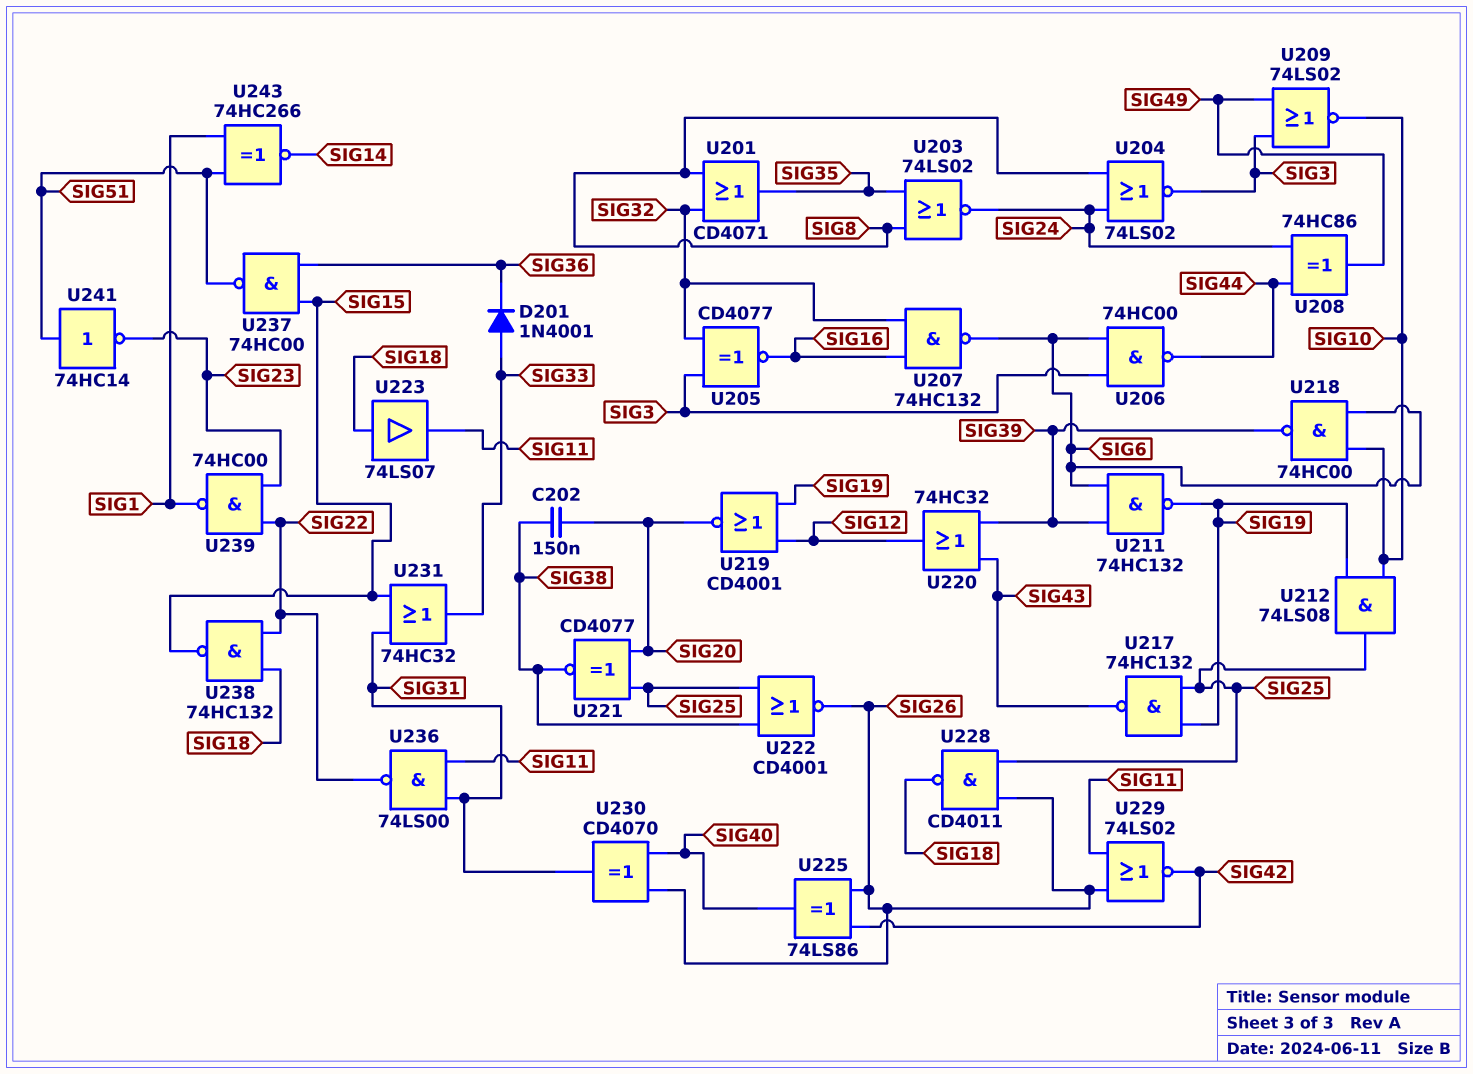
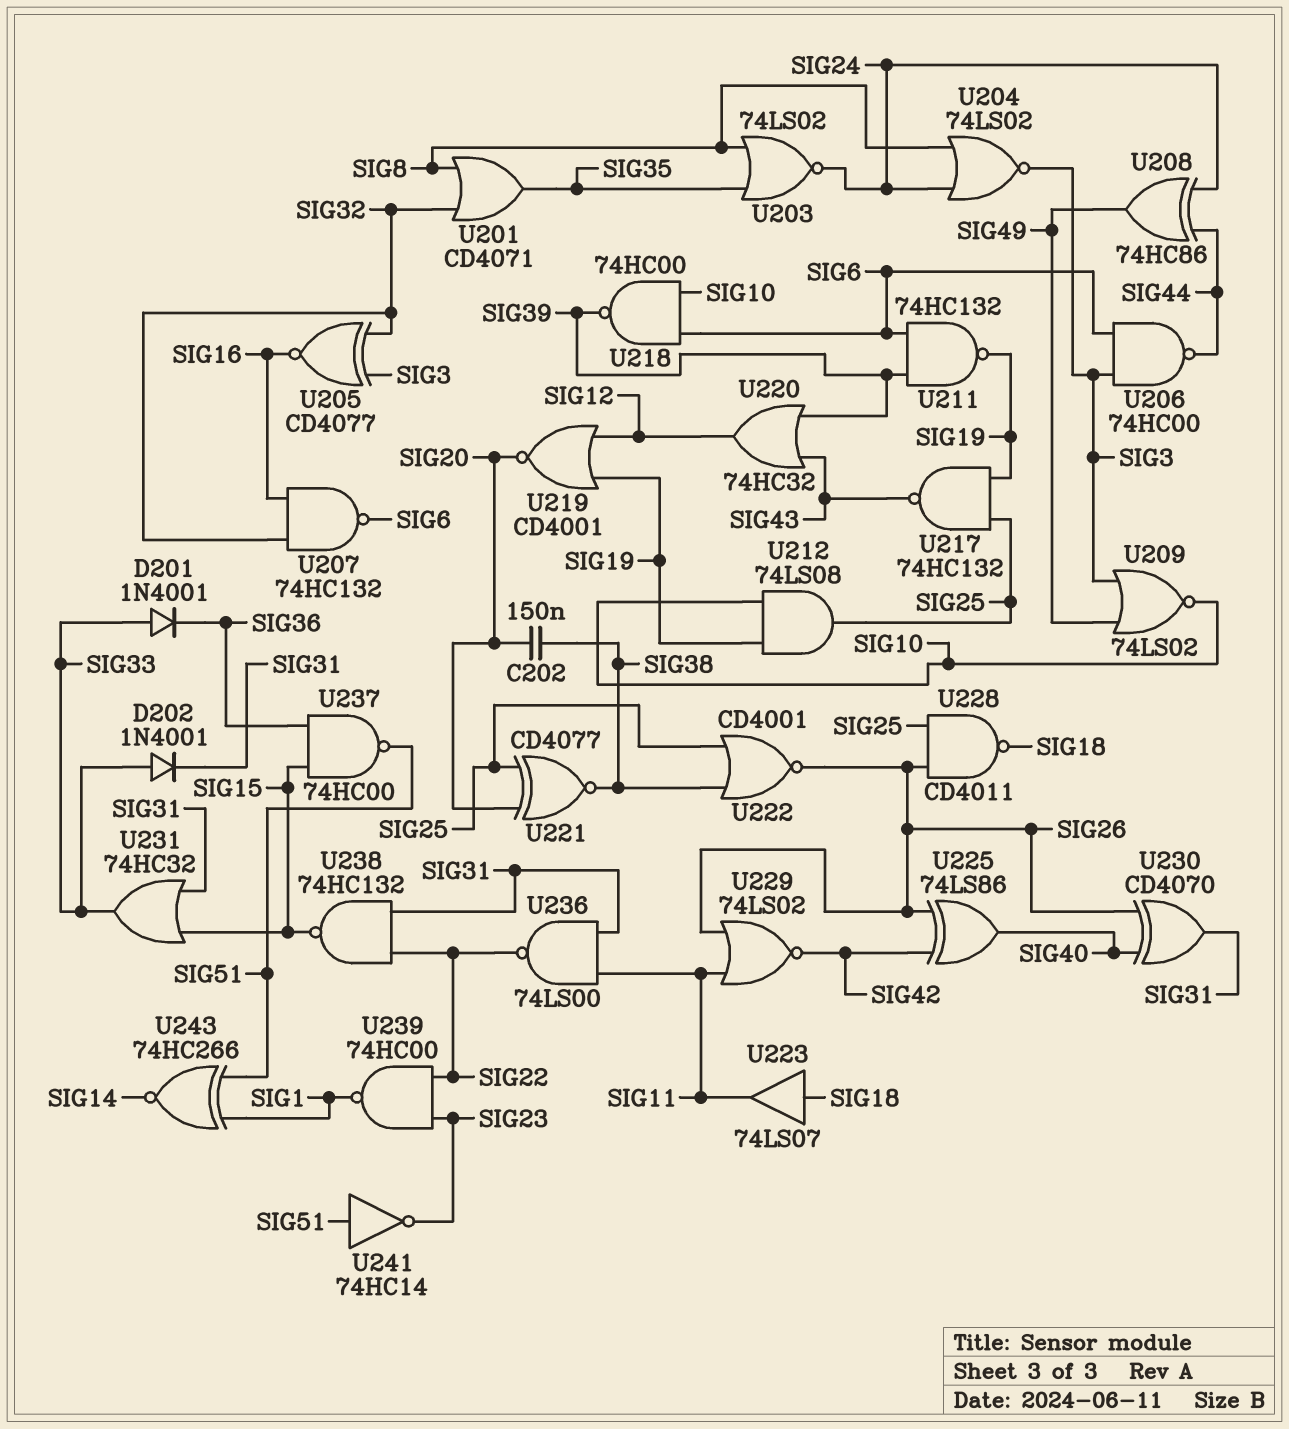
D202: none -> diode 1N4001 (A SIG33, K SIG31)
U238: NAND 74HC132 (in SIG18, in SIG22, out SIG15) -> NAND 74HC132 (in SIG22, in SIG31, out SIG15)

